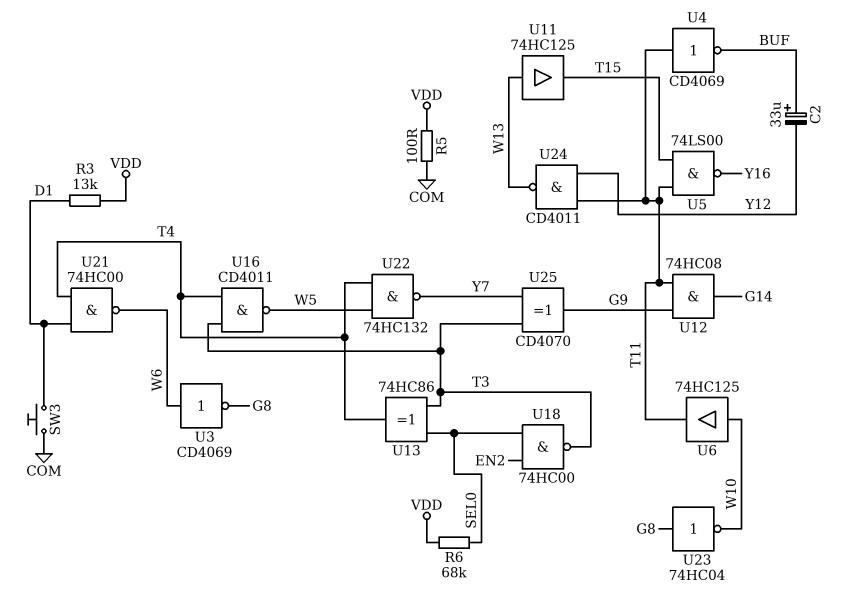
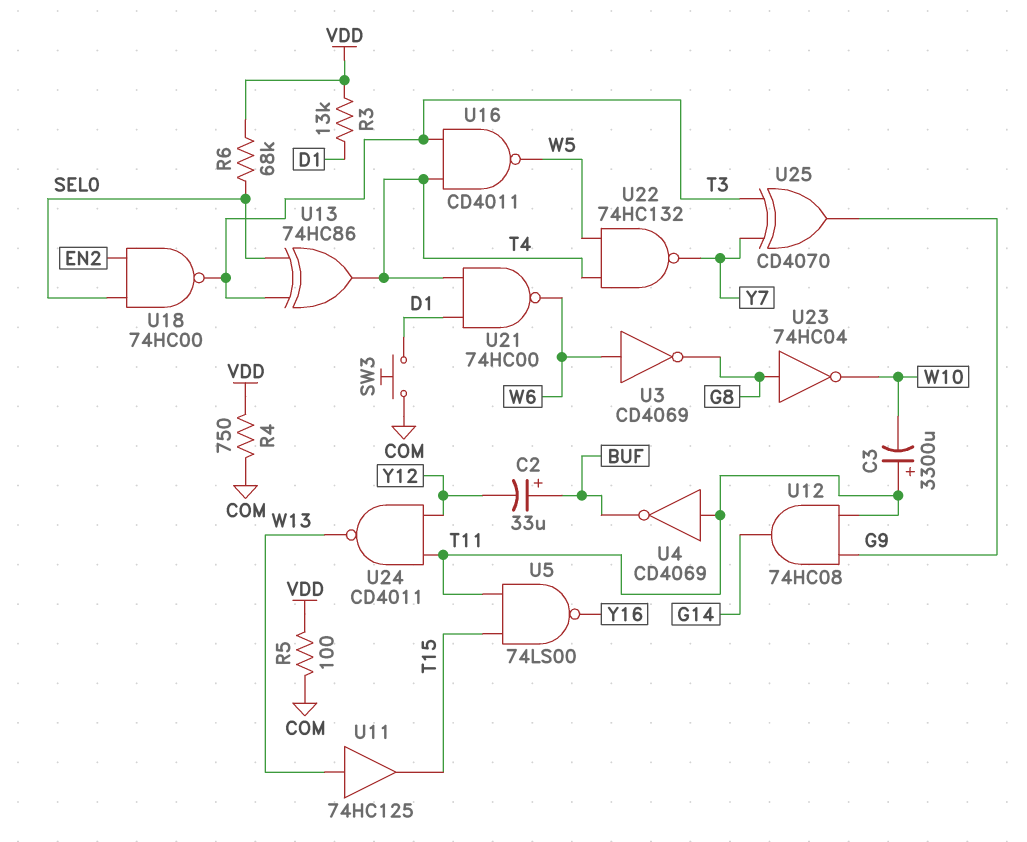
C3: none -> 3300uF (plus T11, minus W10)
R4: none -> 750 (COM, VDD)
U6: buffer 74HC125 (in W10, out T11) -> none

